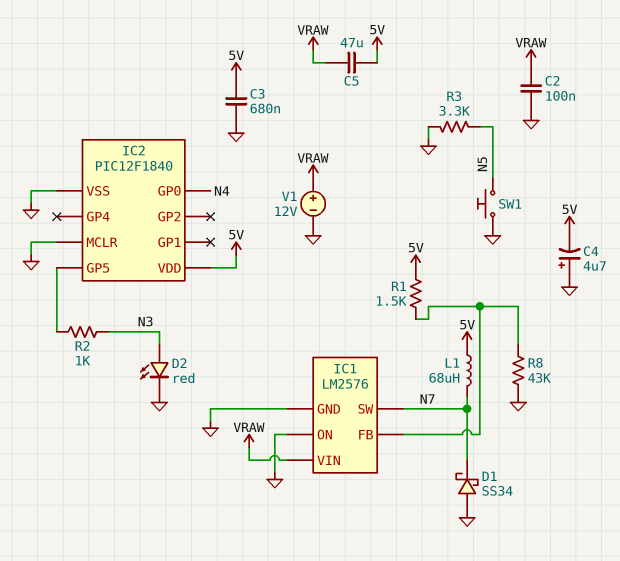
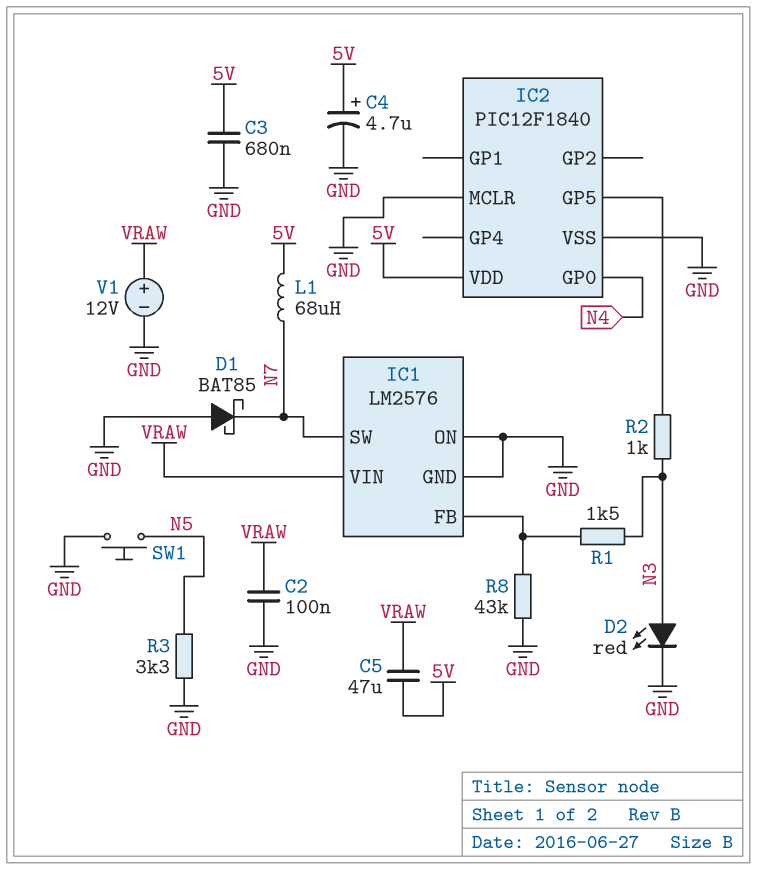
C4: 4.7uF (plus GND, minus 5V) -> 4.7uF (plus 5V, minus GND)
D1: schottky SS34 (A GND, K N7) -> schottky BAT85 (A GND, K N7)
R1: 1.5k (5V, IC1/FB) -> 1.5k (IC1/FB, N3)

